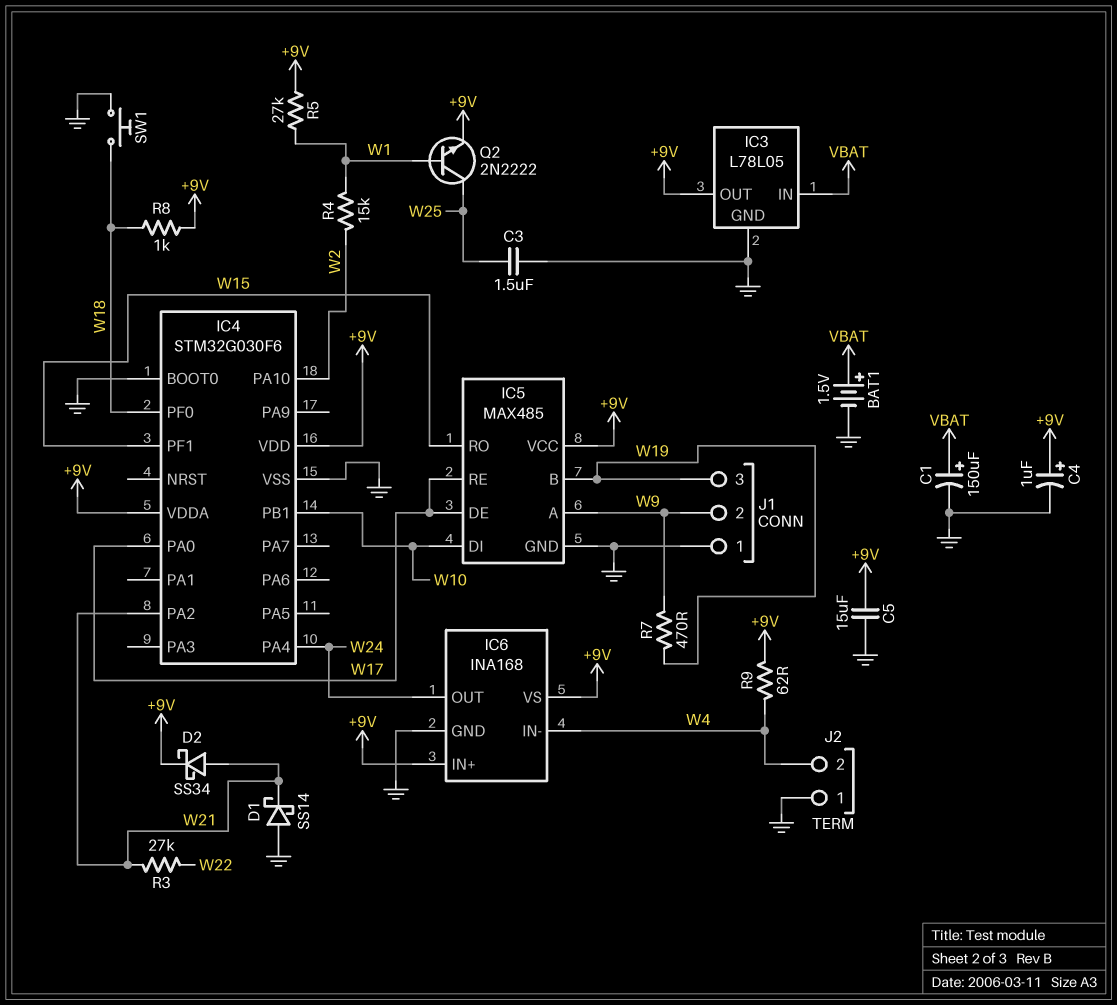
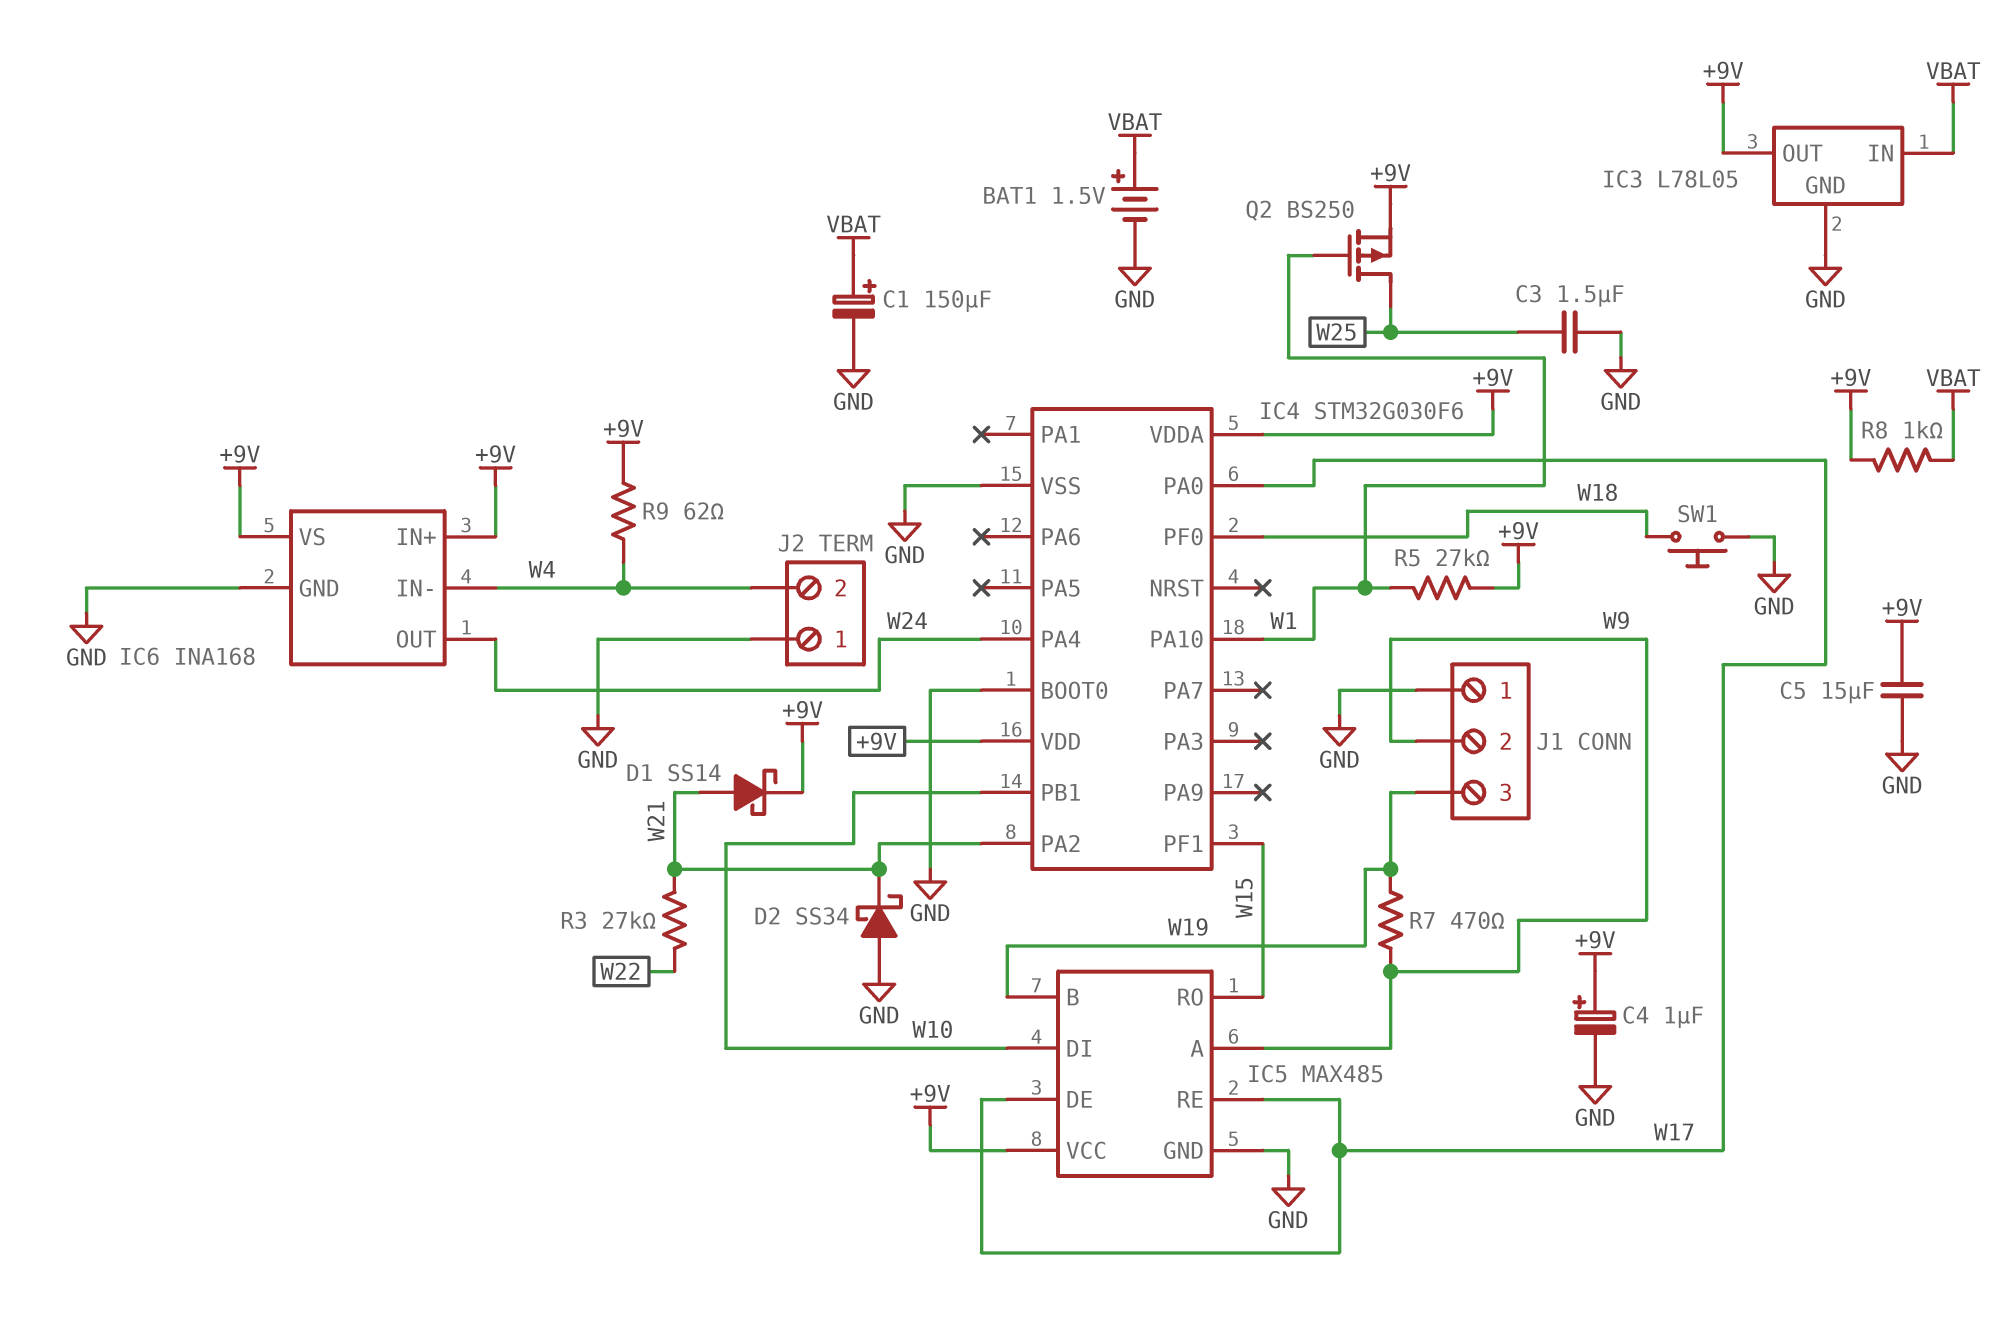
D1: schottky SS14 (A GND, K W21) -> schottky SS14 (A W21, K +9V)
D2: schottky SS34 (A W21, K +9V) -> schottky SS34 (A GND, K W21)
IC4 pin PA10: W2 -> W1
Q2: NPN 2N2222 (B W1, C W25, E +9V) -> PMOS BS250 (G W1, D W25, S +9V)
R4: 15k (W1, W2) -> none
R8: 1k (+9V, W18) -> 1k (+9V, VBAT)

